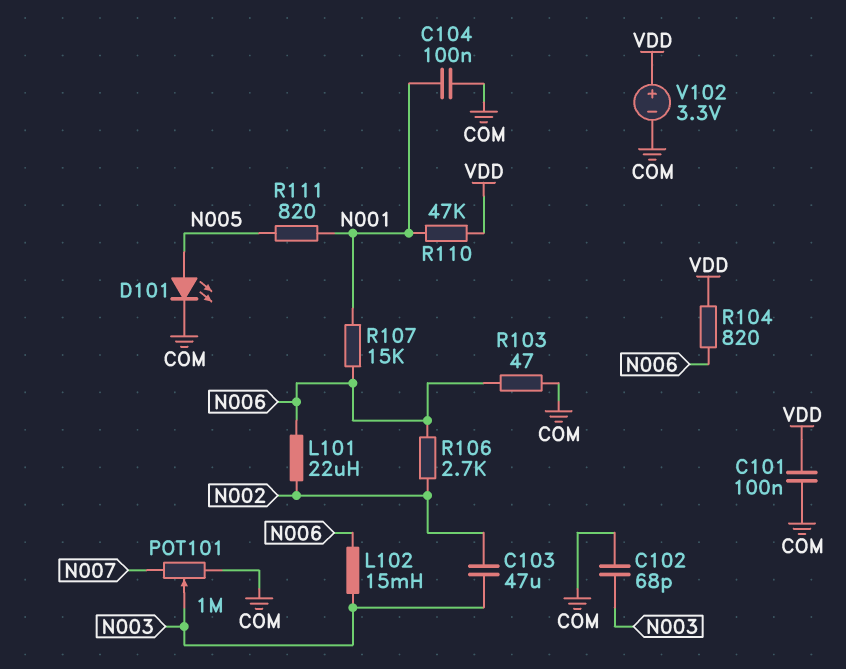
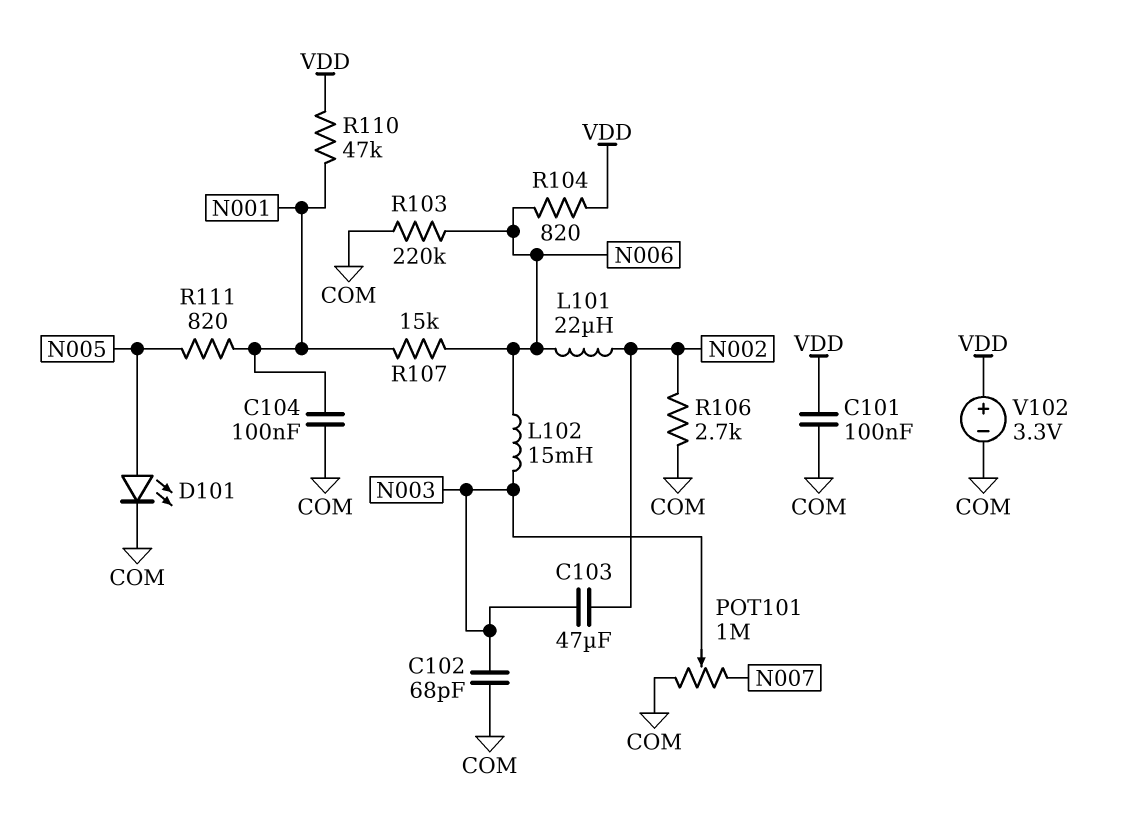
R103: 47 (COM, N006) -> 220k (COM, N006)
R106: 2.7k (N002, N006) -> 2.7k (COM, N002)

